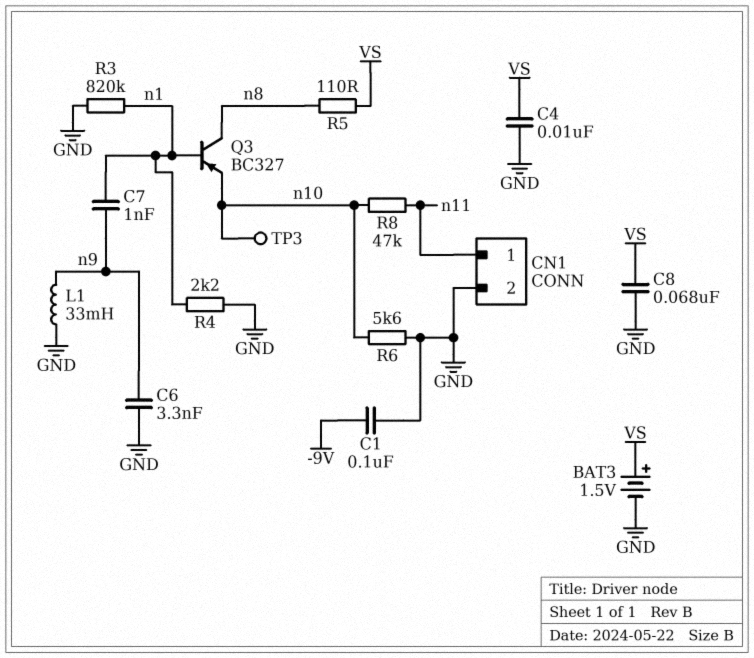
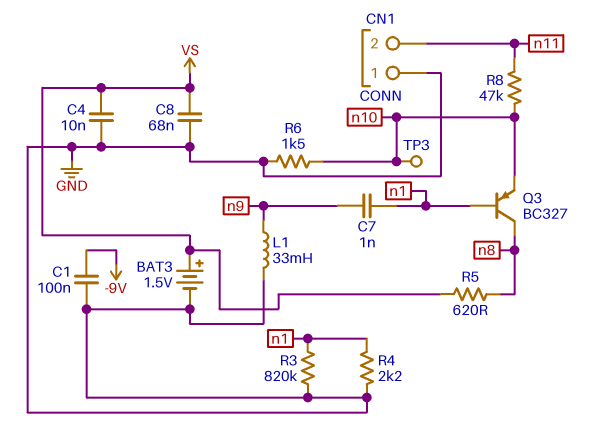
C6: 3.3nF (GND, n9) -> none
CN1 pin 1: n11 -> GND
CN1 pin 2: GND -> n11
R5: 110 (VS, n8) -> 620 (VS, n8)
R6: 5.6k (GND, n10) -> 1.5k (GND, n10)

